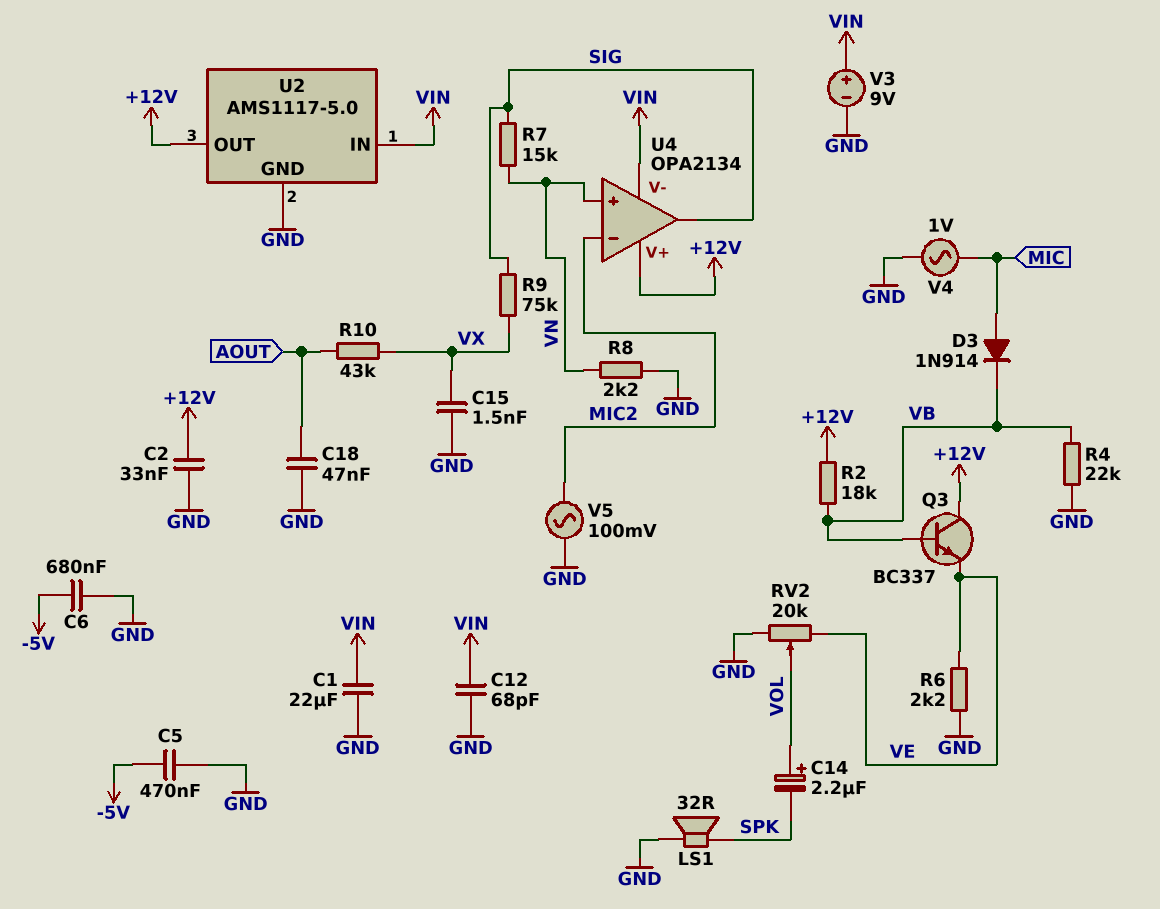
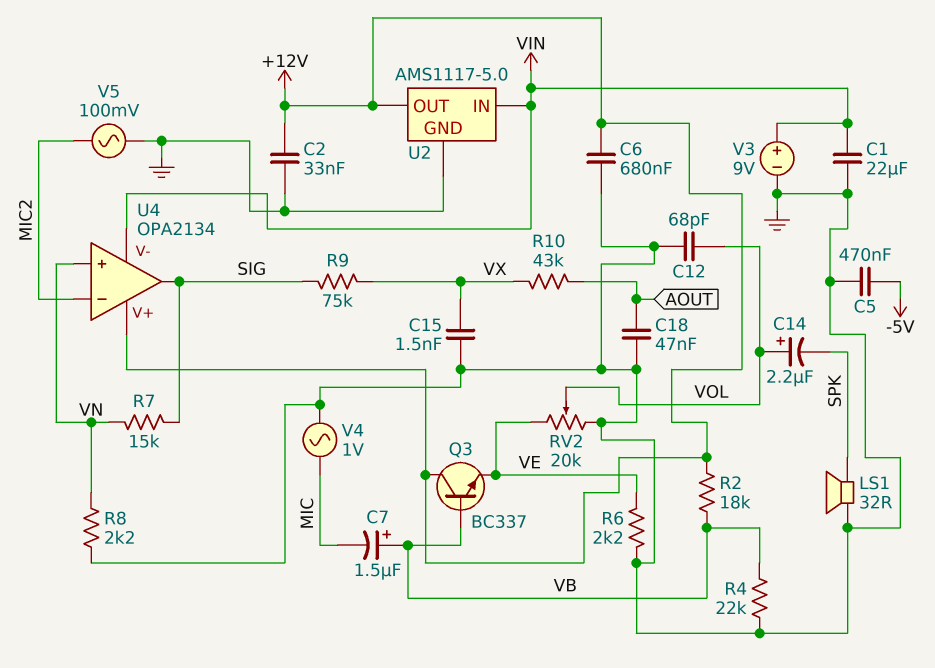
C6: 680nF (-5V, GND) -> 680nF (+12V, GND)
C7: none -> 1.5uF (plus VB, minus MIC)
C12: 68pF (GND, VIN) -> 68pF (GND, VOL)
D3: diode 1N914 (A MIC, K VB) -> none

